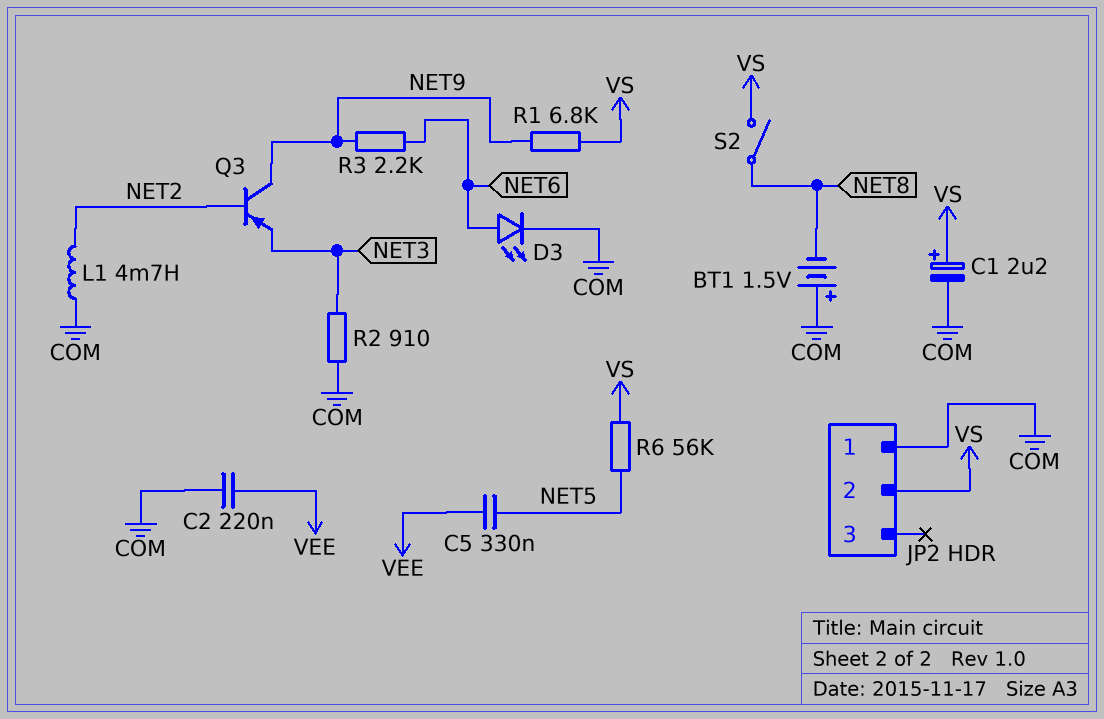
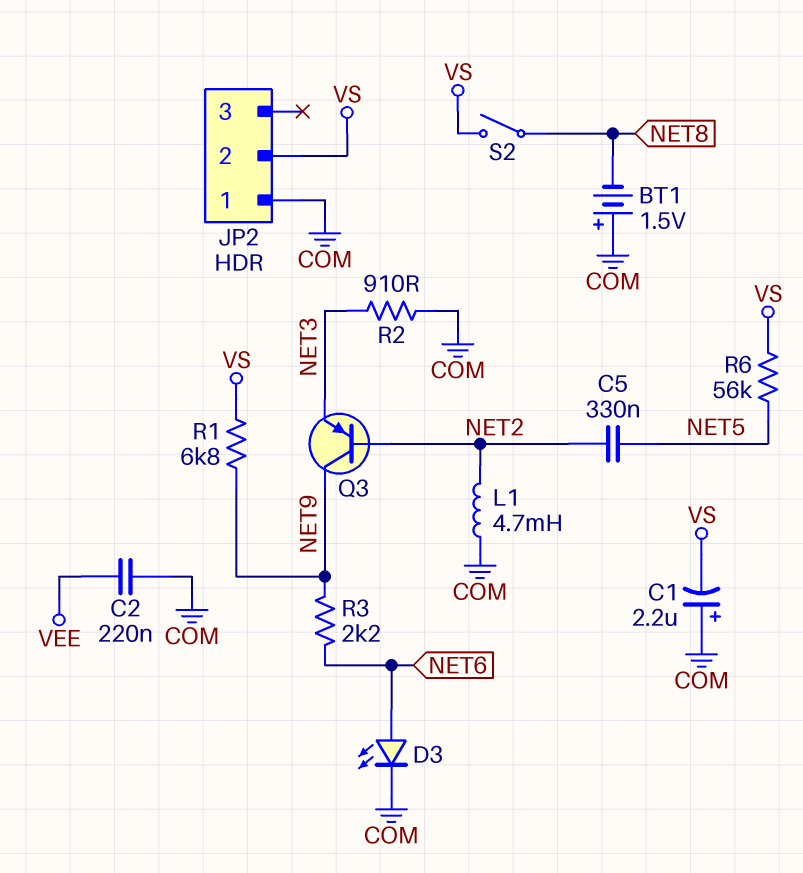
C1: 2.2uF (plus VS, minus COM) -> 2.2uF (plus COM, minus VS)
C5: 330nF (NET5, VEE) -> 330nF (NET2, NET5)

